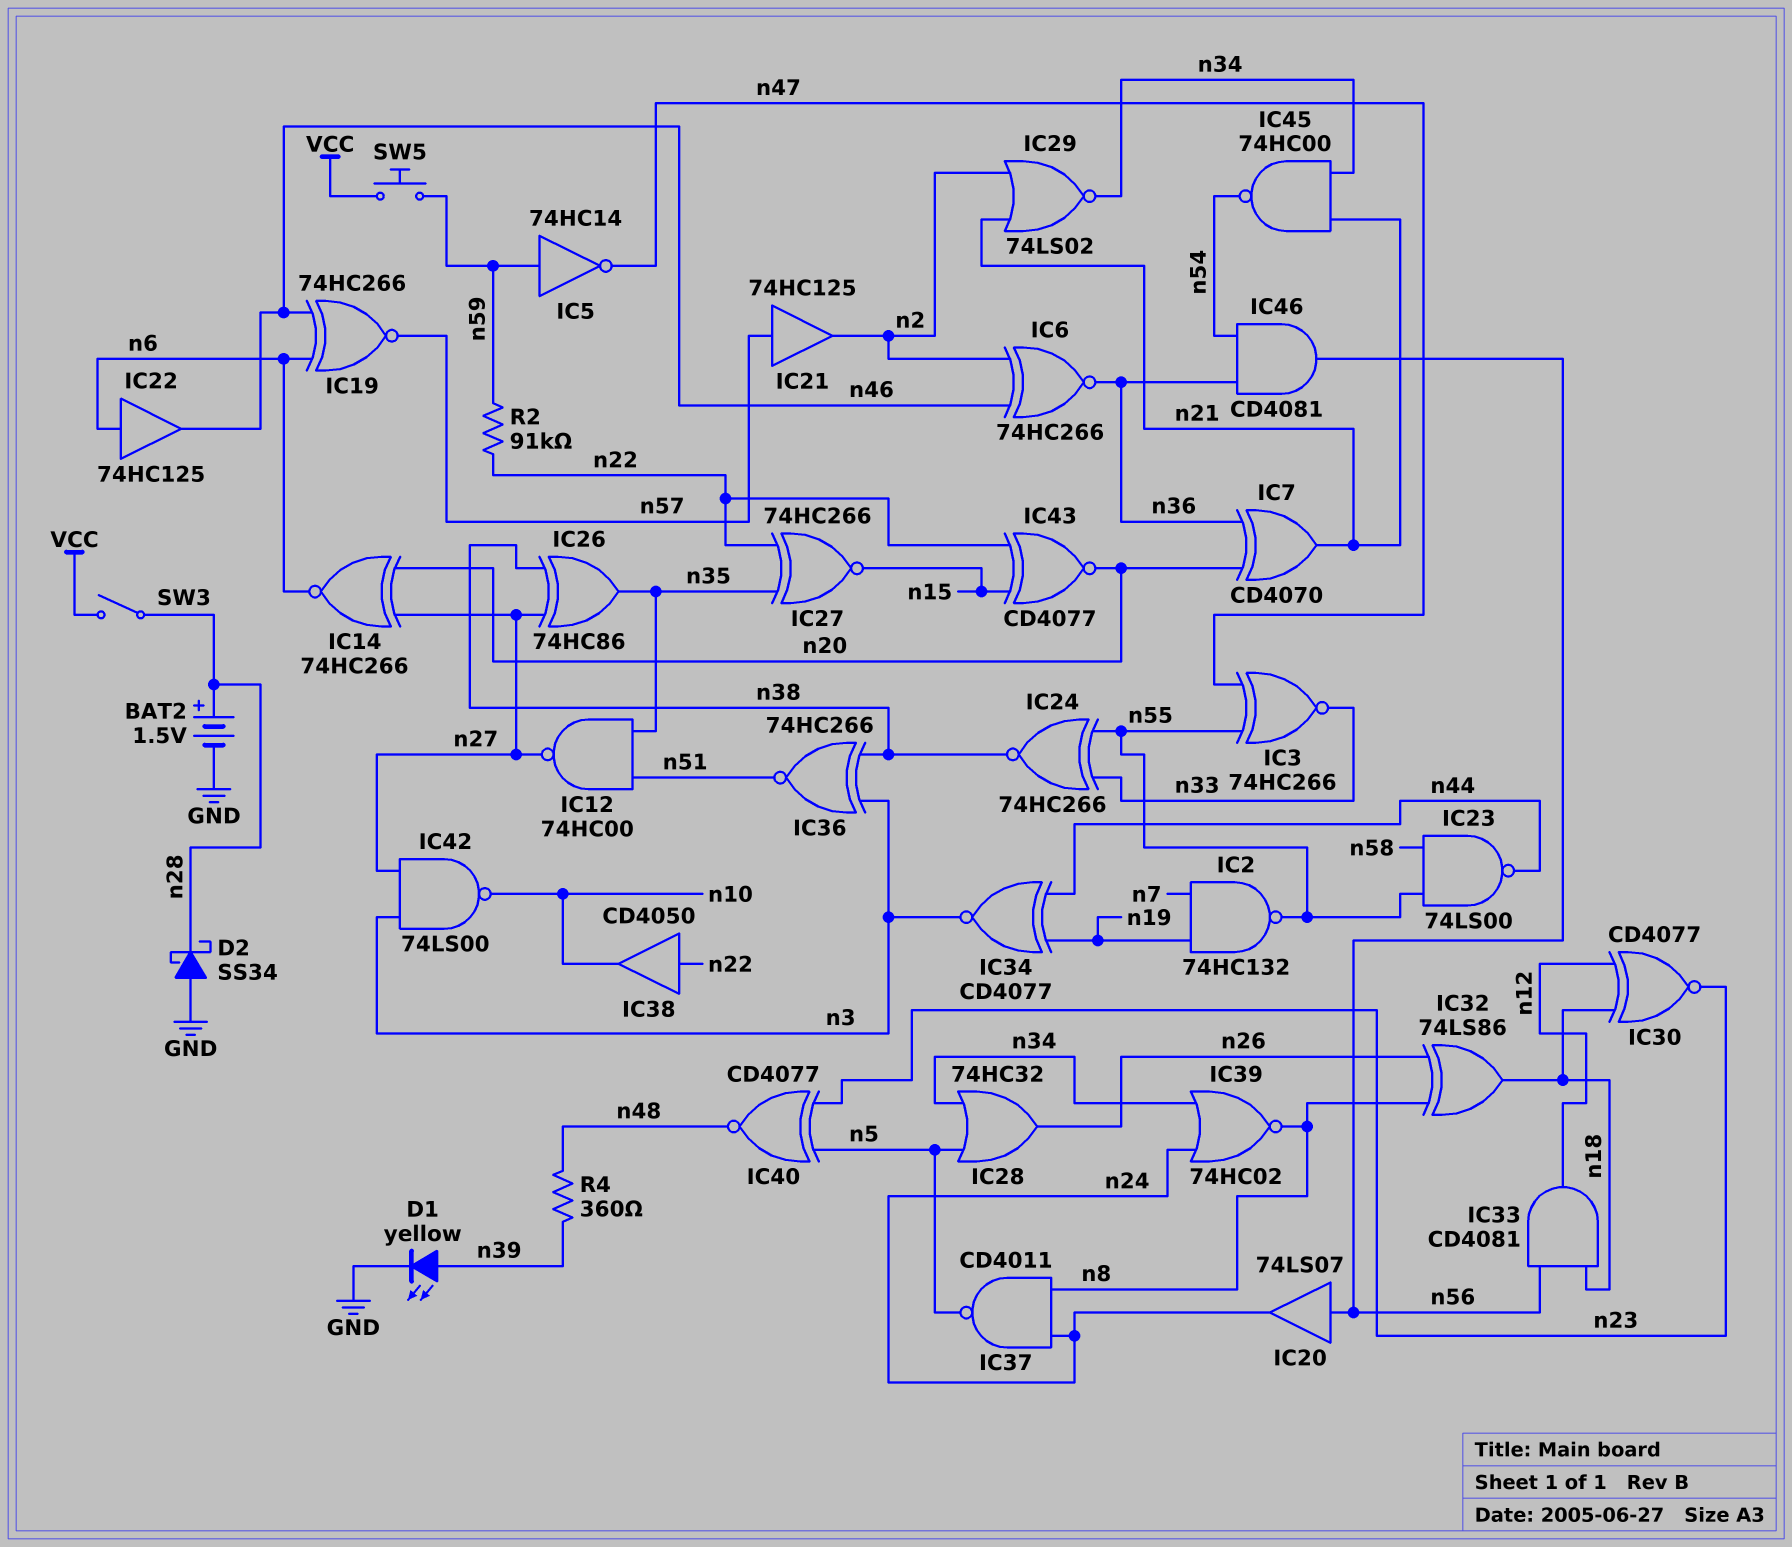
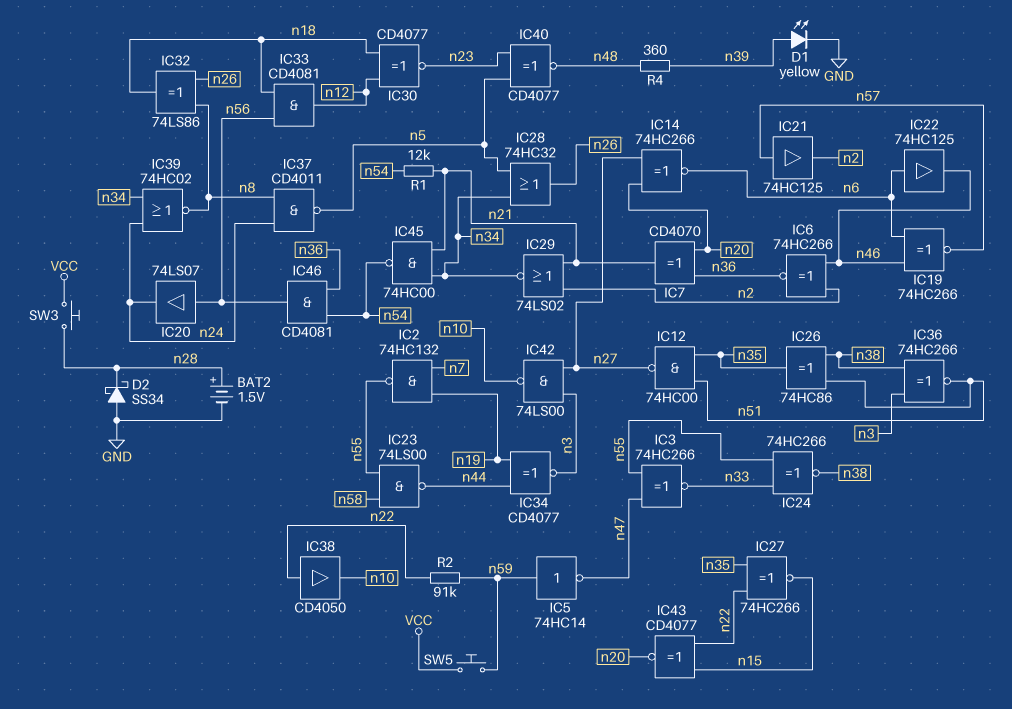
IC26: XOR 74HC86 (in n27, in n38, out n35) -> XOR 74HC86 (in n38, in n51, out n35)
R1: none -> 12k (n21, n54)
SW3: switch (VCC, n28) -> button (VCC, n28)

